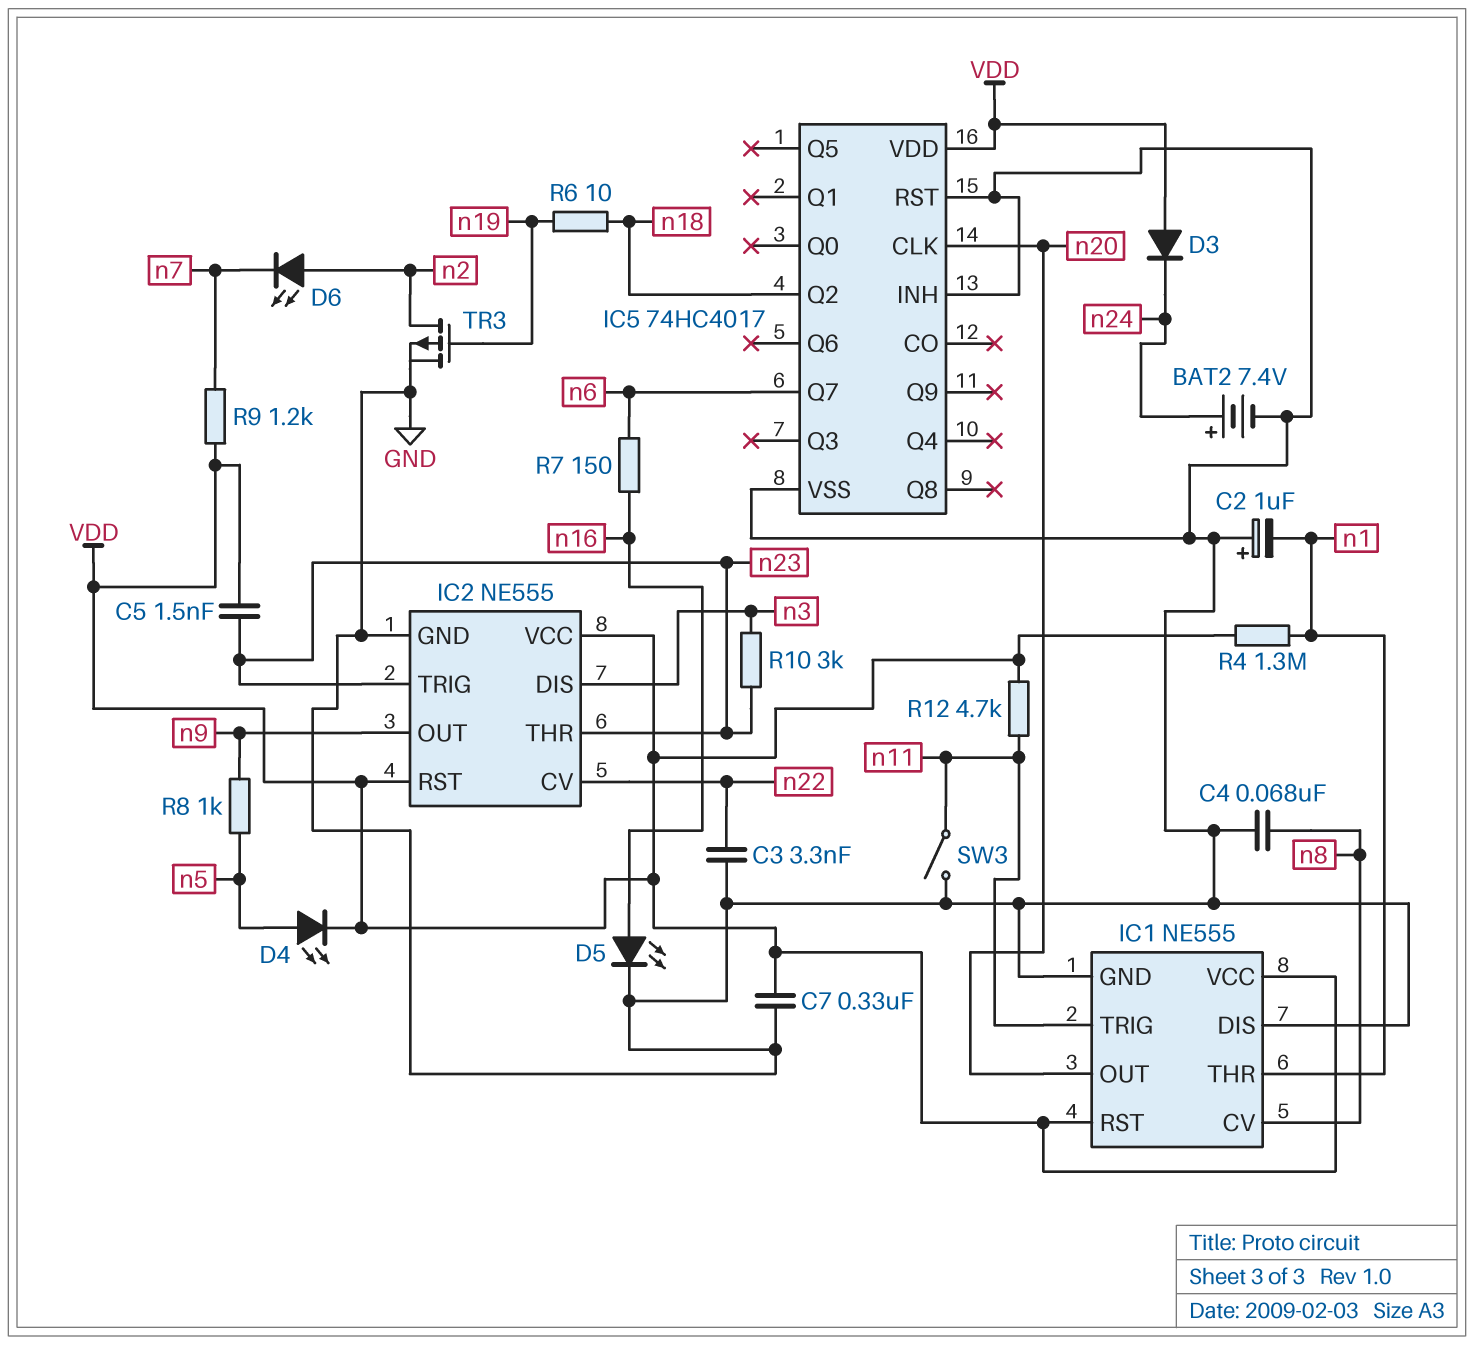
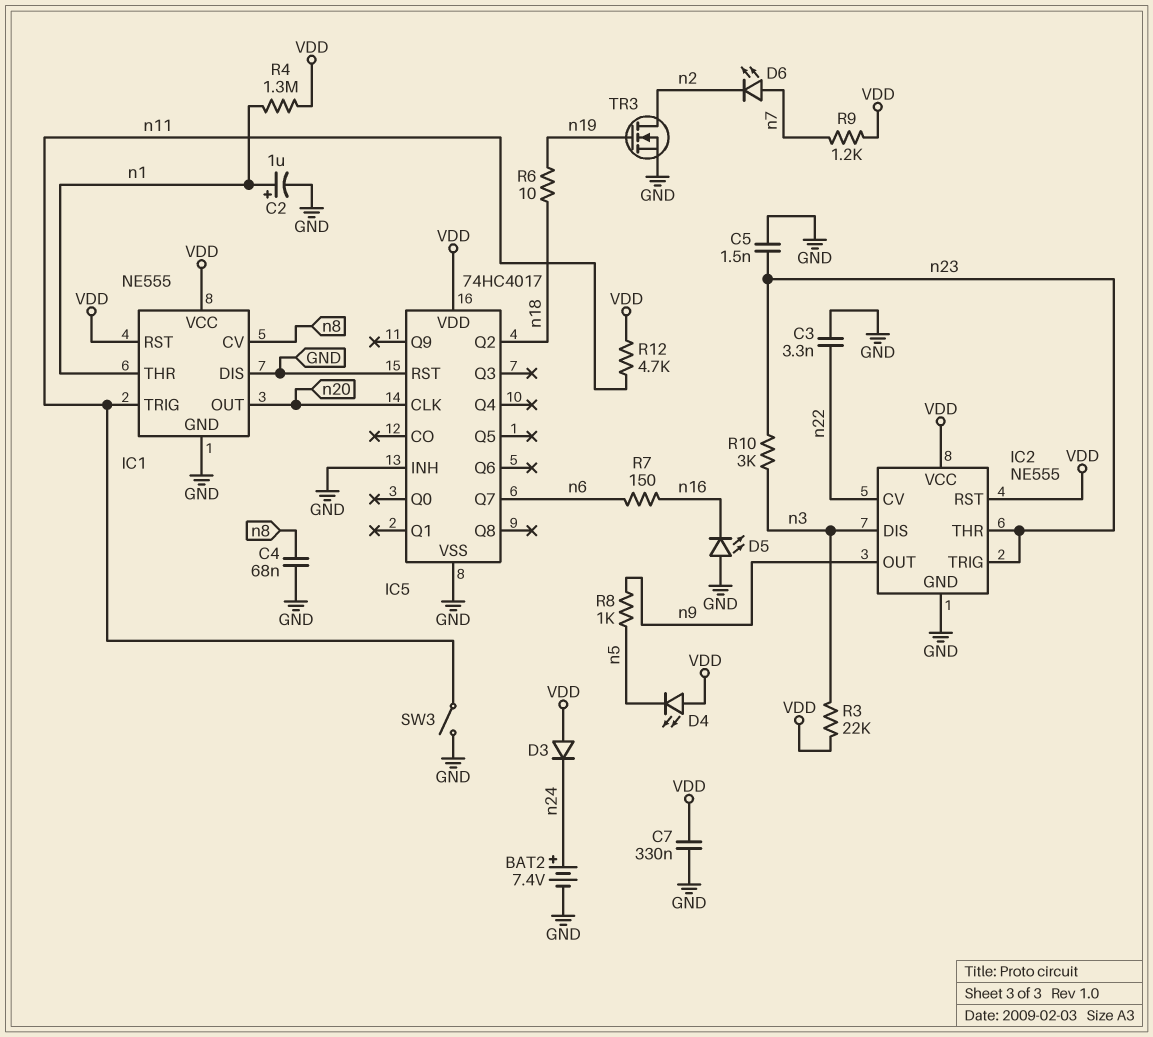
C2: 1uF (plus GND, minus n1) -> 1uF (plus n1, minus GND)
C5: 1.5nF (VDD, n23) -> 1.5nF (GND, n23)
D4: LED (A n5, K VDD) -> LED (A VDD, K n5)
D5: LED (A n16, K GND) -> LED (A GND, K n16)
D6: LED (A n2, K n7) -> LED (A n7, K n2)
R3: none -> 22k (VDD, n3)
TR3: PMOS (G n19, D n2, S GND) -> NMOS (G n19, D n2, S GND)

